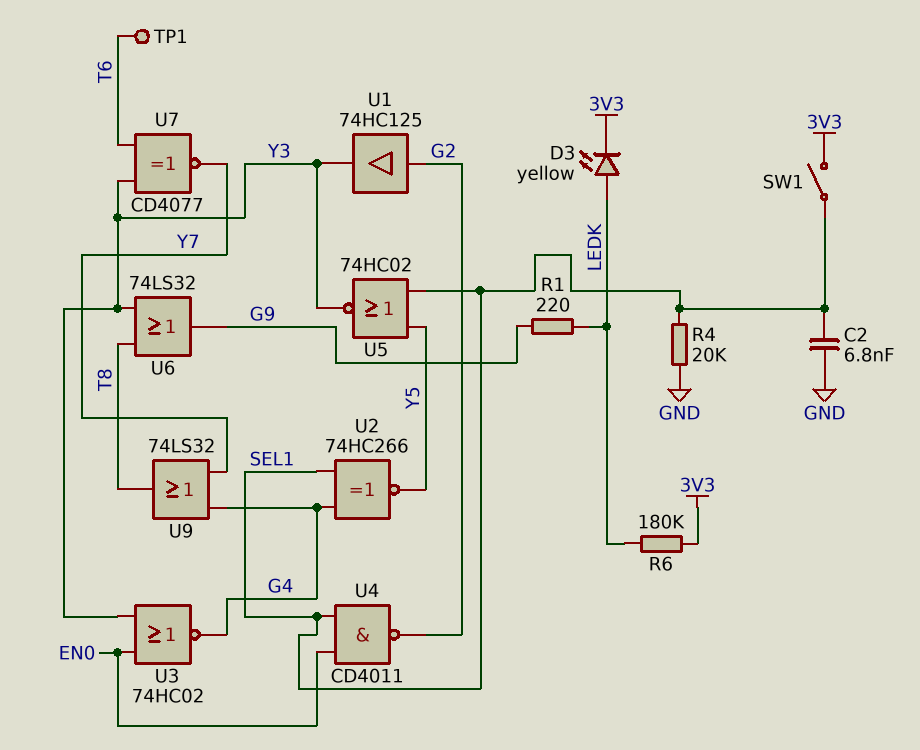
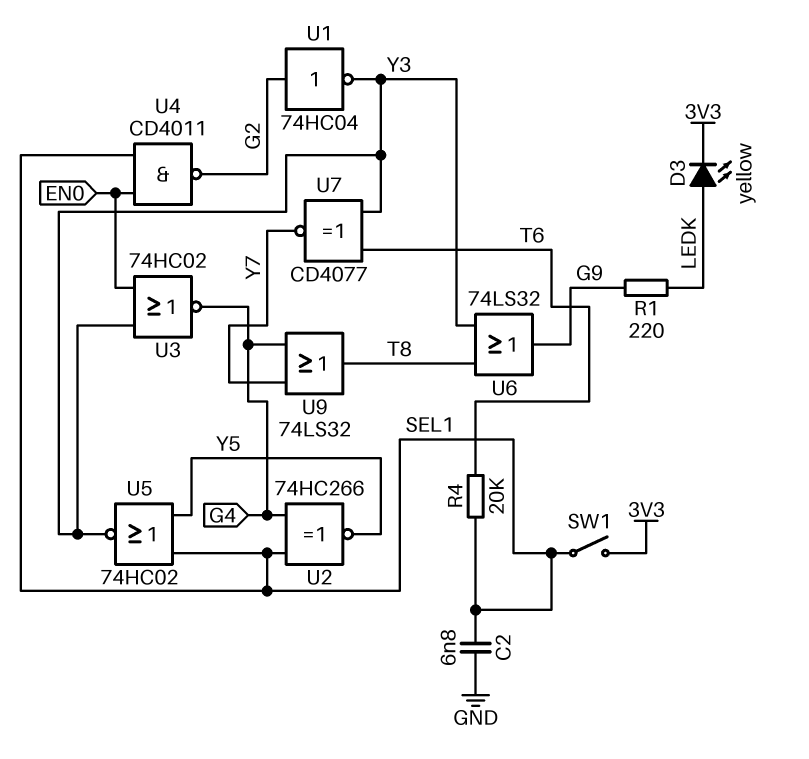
R4: 20k (GND, SEL1) -> 20k (SEL1, T6)
R6: 180k (3V3, LEDK) -> none
TP1: test point (T6) -> none
U1: buffer 74HC125 (in G2, out Y3) -> NOT 74HC04 (in G2, out Y3)

